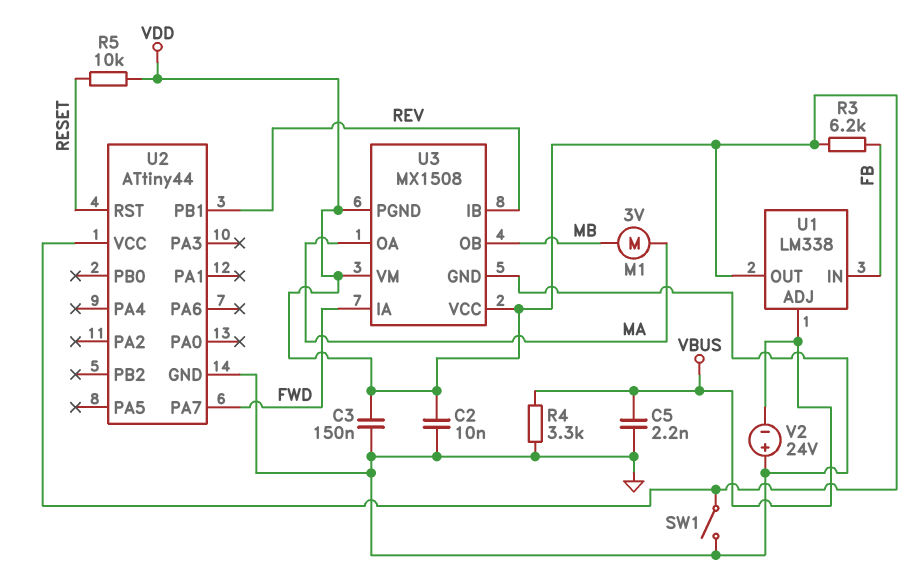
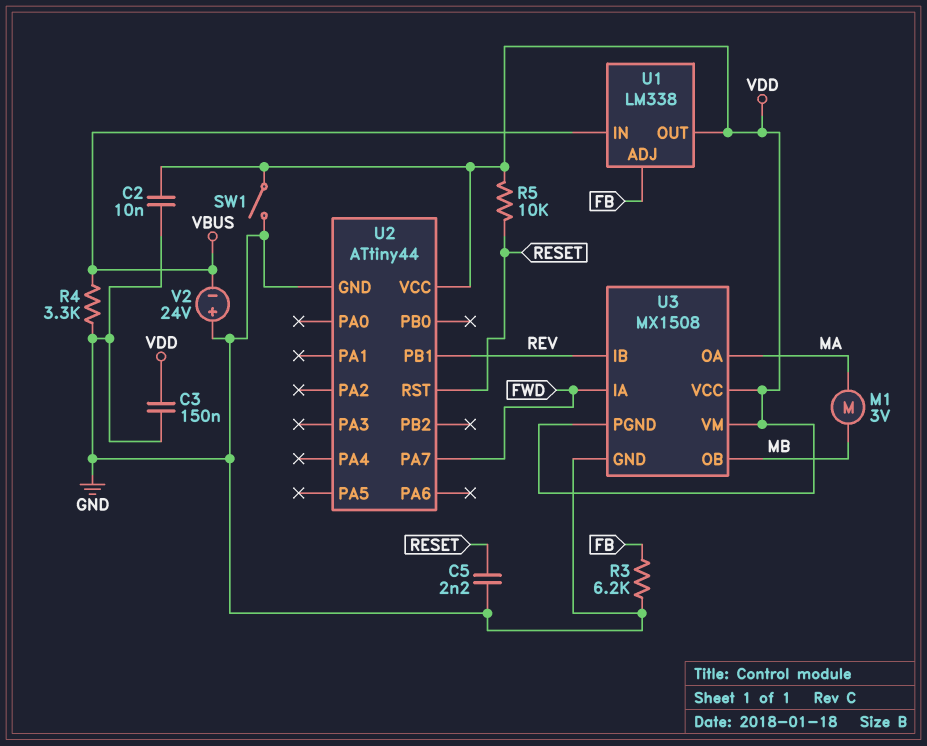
C5: 2.2nF (GND, VBUS) -> 2.2nF (GND, RESET)
R3: 6.2k (FB, VDD) -> 6.2k (FB, GND)
U1 pin ADJ: VBUS -> FB
U1 pin IN: FB -> VBUS

